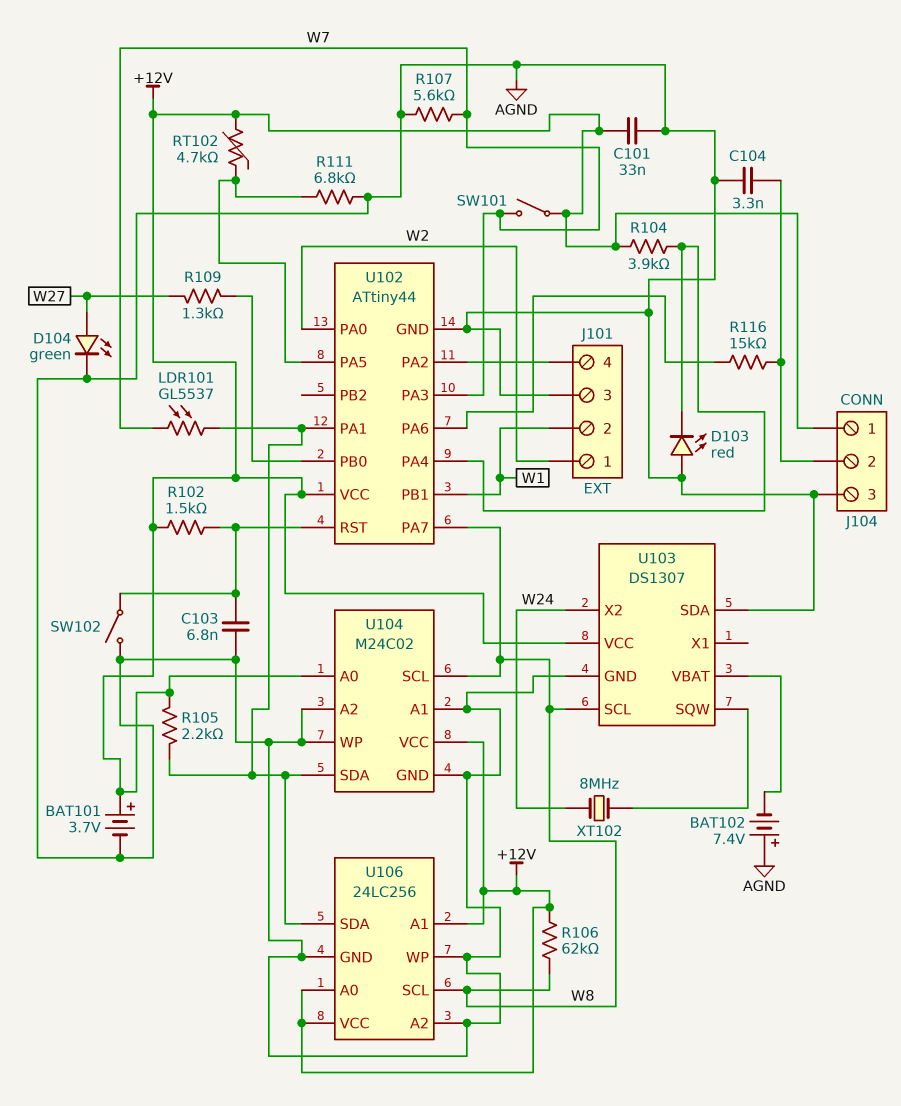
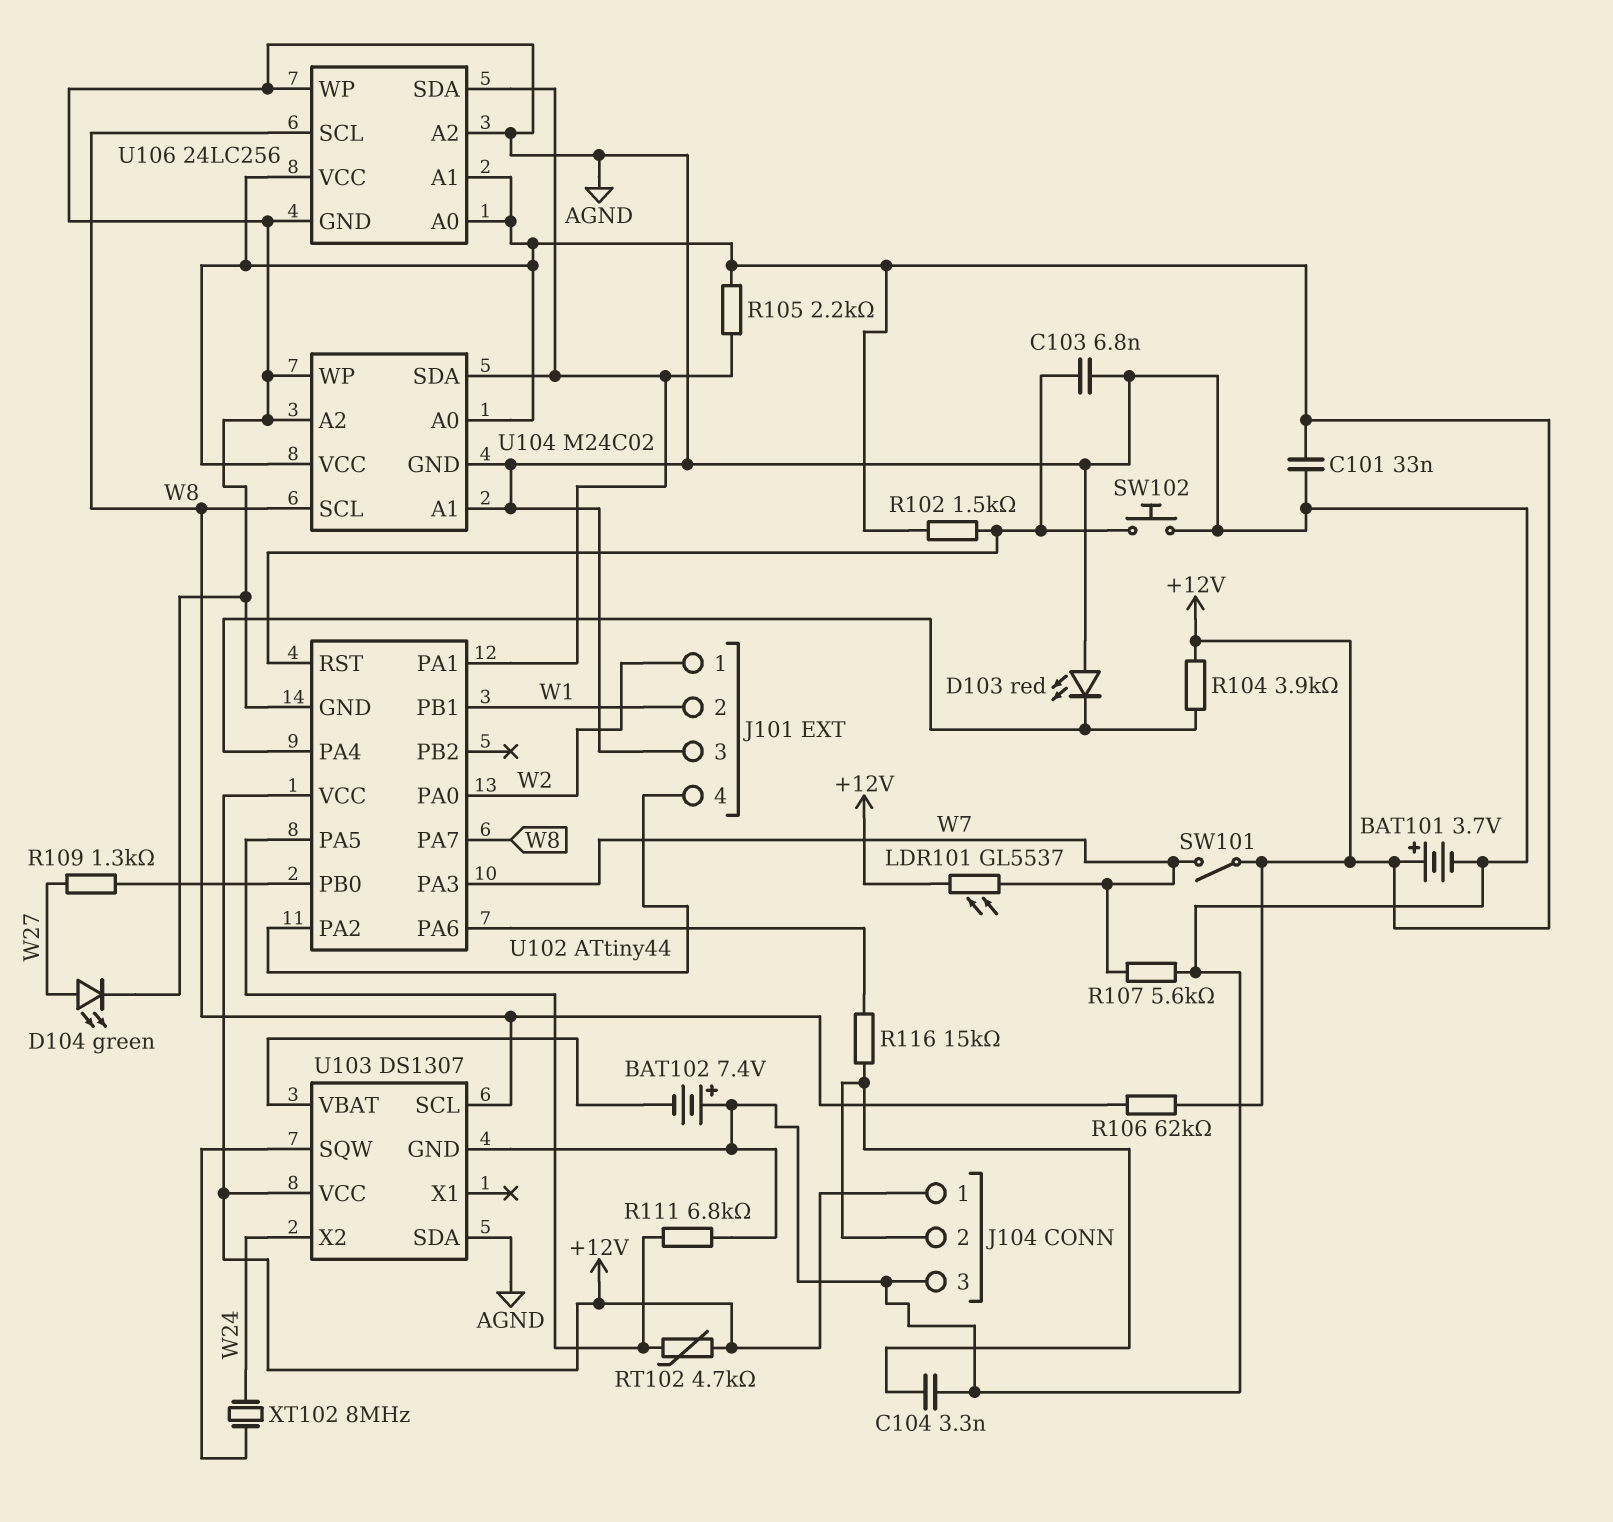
LDR101: GL5537 (U102/PA1, W7) -> GL5537 (+12V, W7)
SW102: switch (AGND, U102/RST) -> button (AGND, U102/RST)

